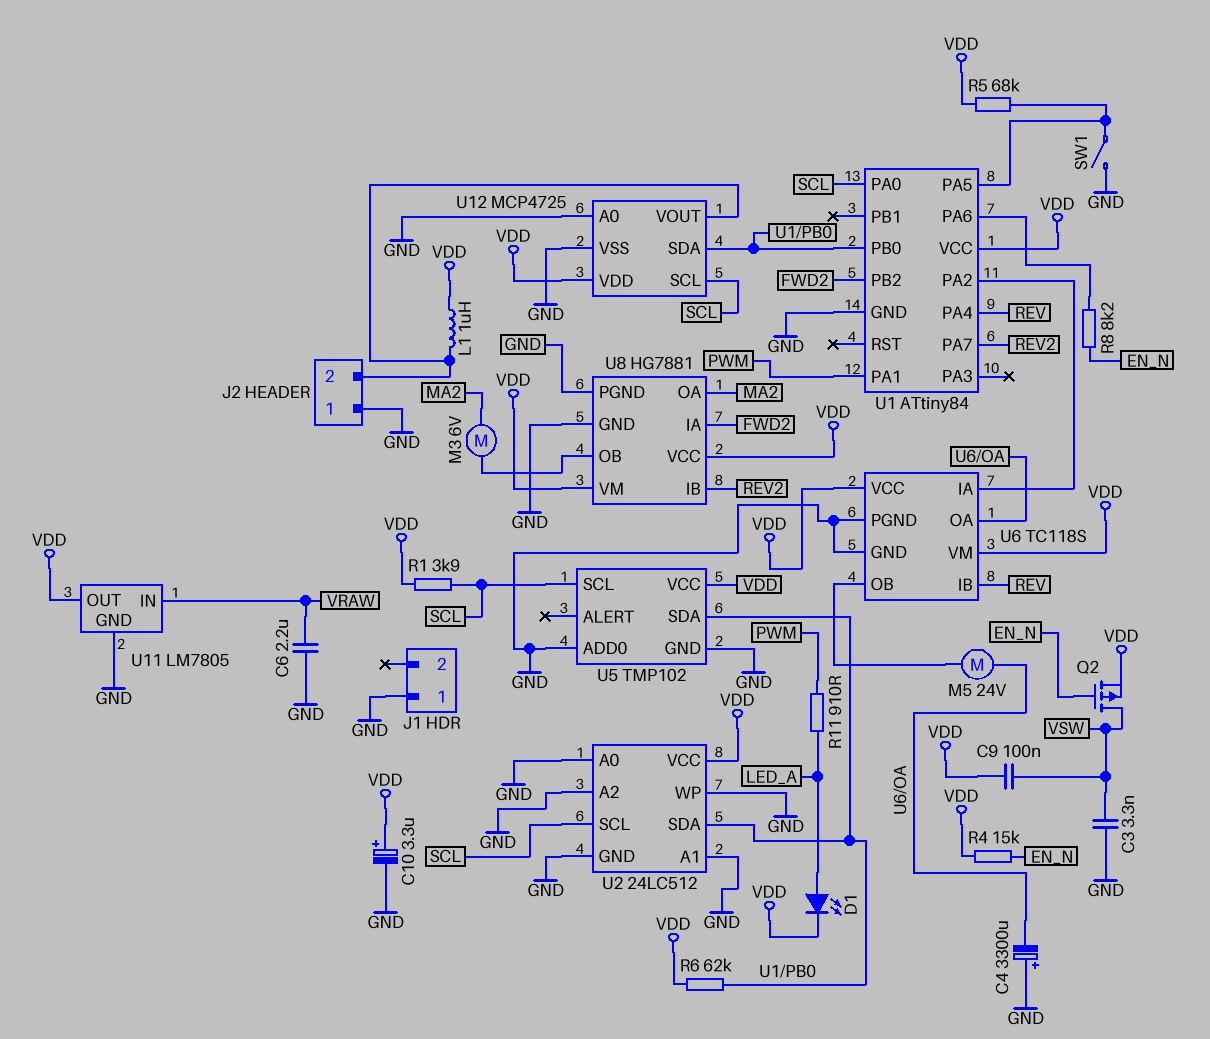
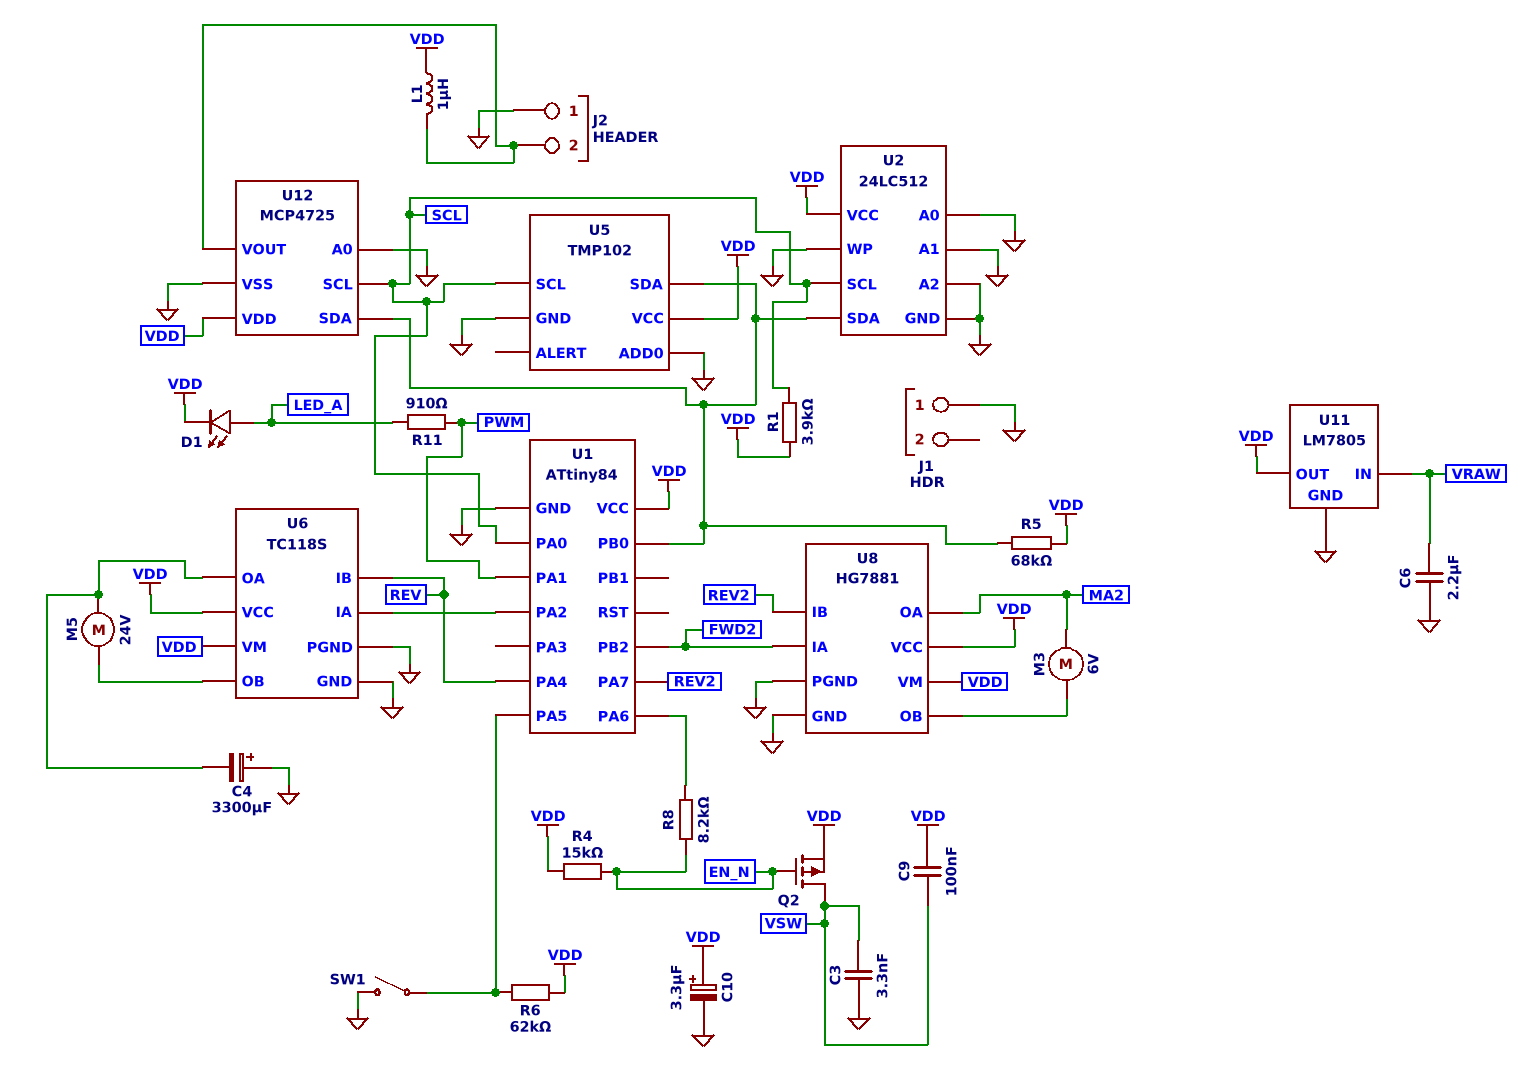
R5: 68k (U1/PA5, VDD) -> 68k (U1/PB0, VDD)
R6: 62k (U1/PB0, VDD) -> 62k (U1/PA5, VDD)

